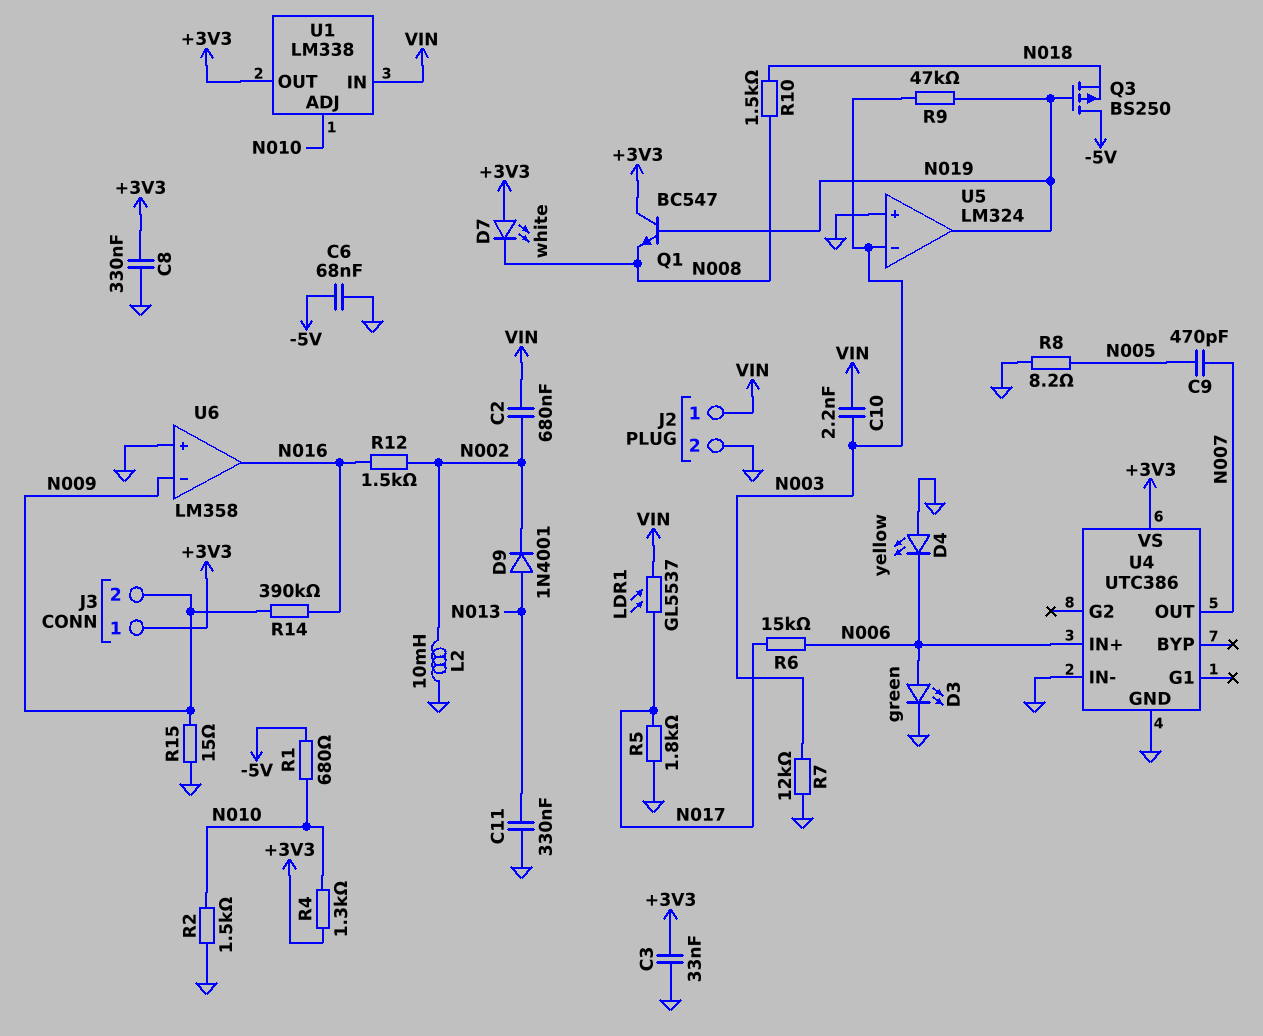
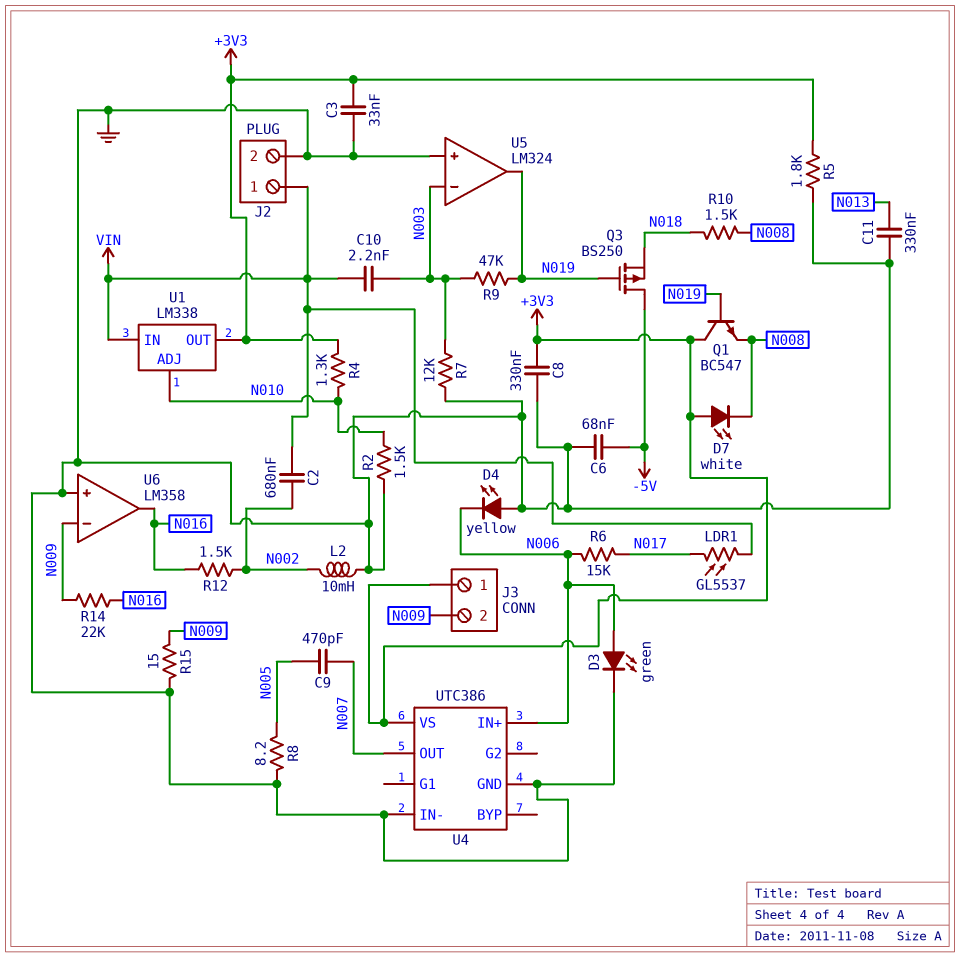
D9: diode 1N4001 (A N013, K N002) -> none
R1: 680 (-5V, N010) -> none
R5: 1.8k (GND, N017) -> 1.8k (+3V3, GND)
R14: 390k (N009, N016) -> 22k (N009, N016)

